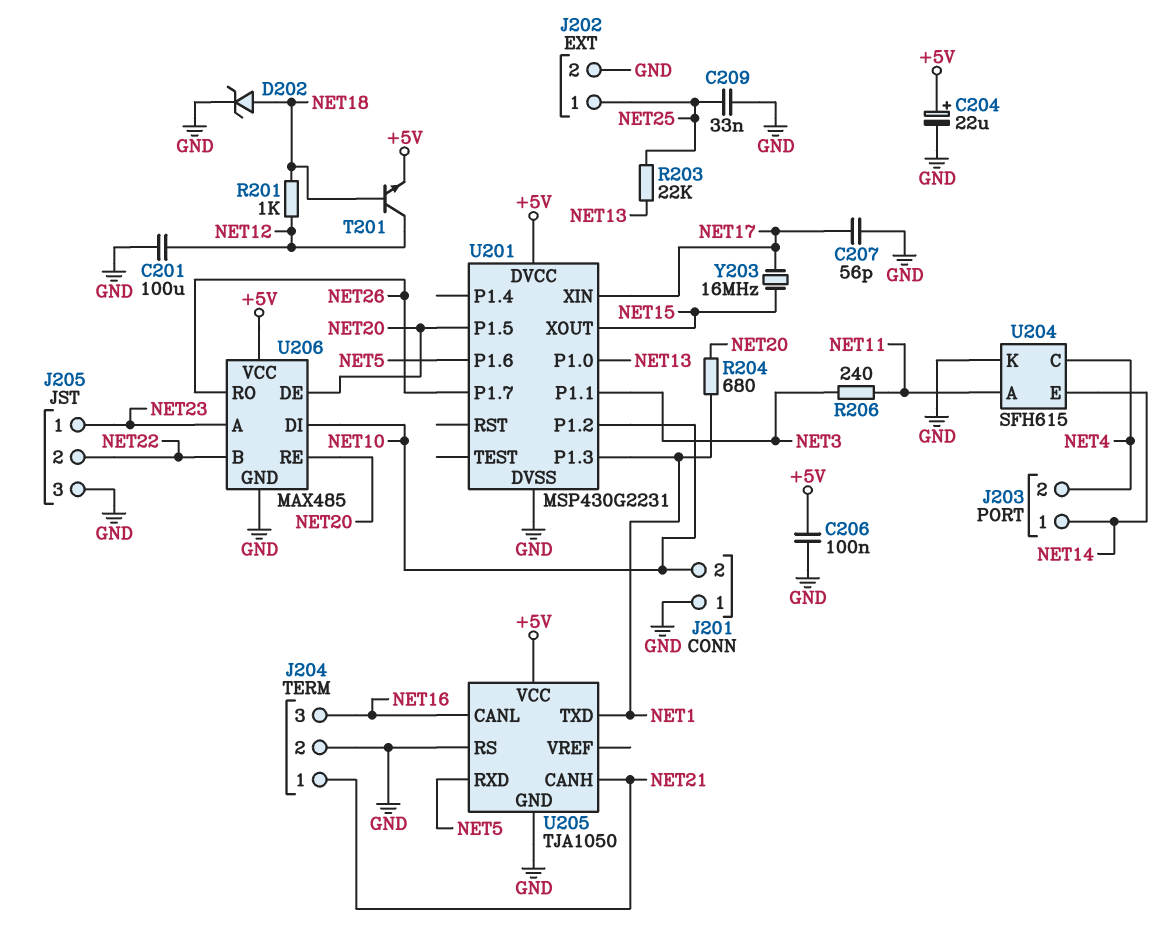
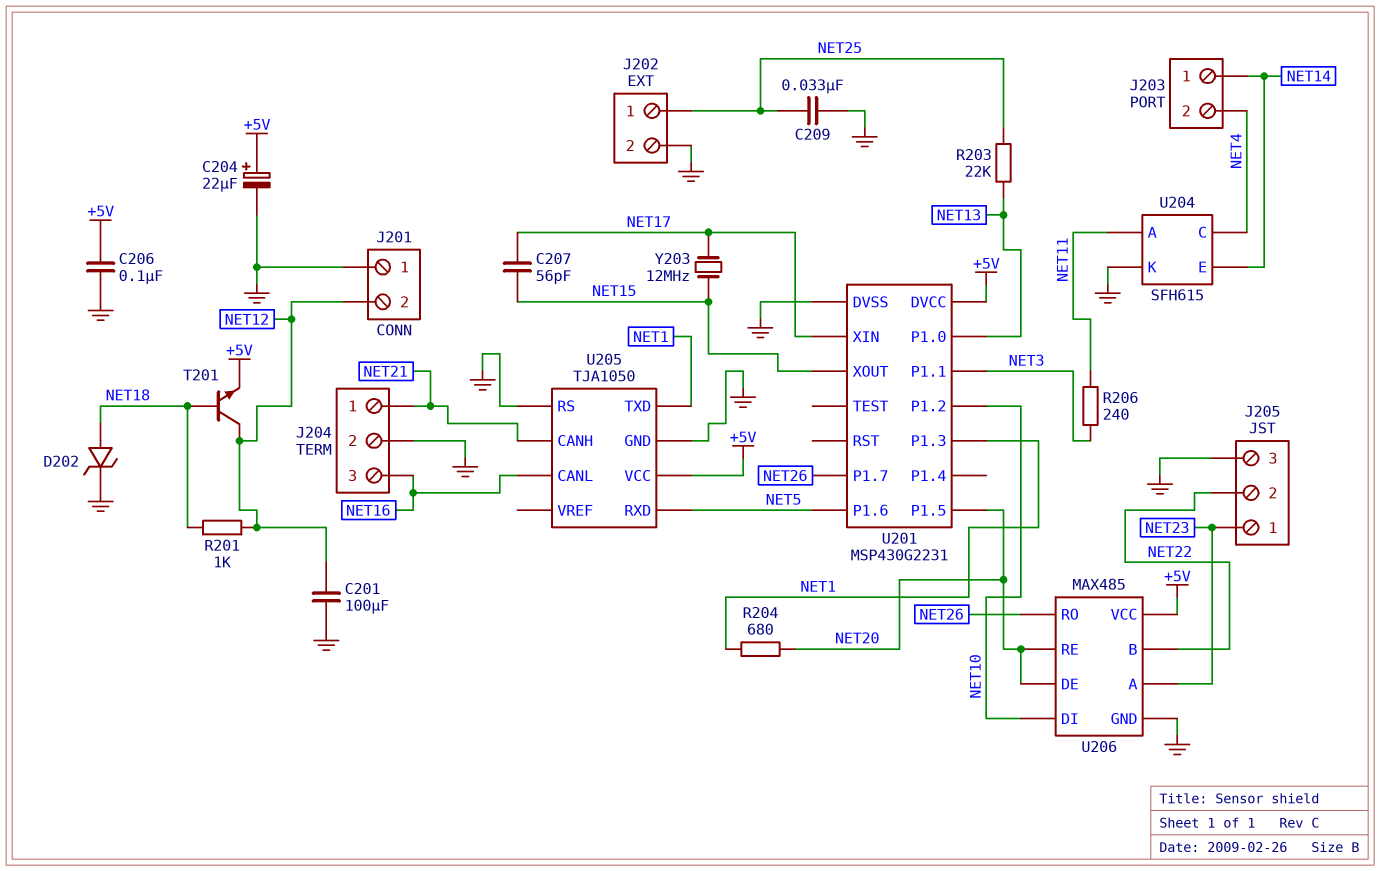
C207: 56pF (GND, NET17) -> 56pF (NET15, NET17)
J201 pin 2: NET10 -> NET12
Y203: 16MHz (NET15, NET17) -> 12MHz (NET15, NET17)

